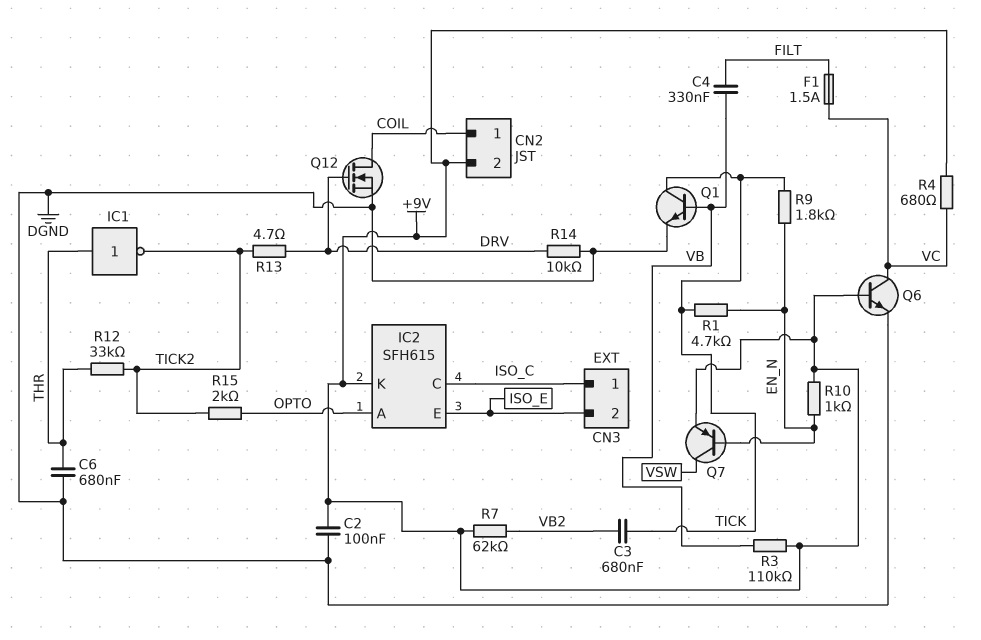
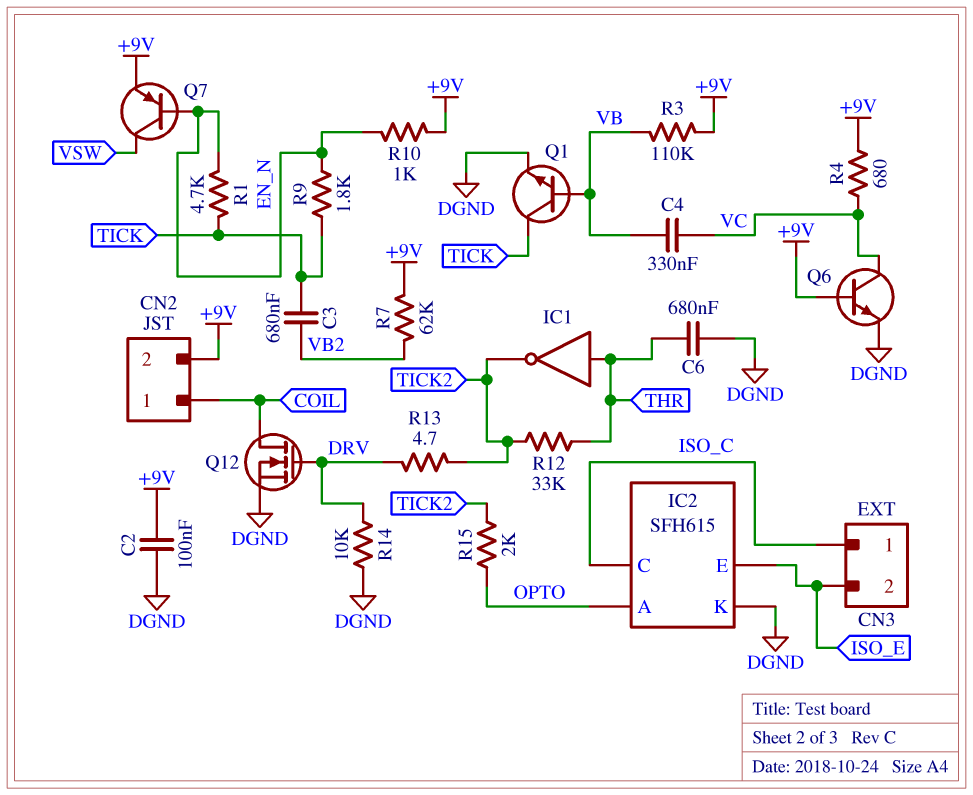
C4: 330nF (FILT, VB) -> 330nF (VB, VC)
F1: 1.5A (FILT, VC) -> none
IC2 pin K: +9V -> DGND

